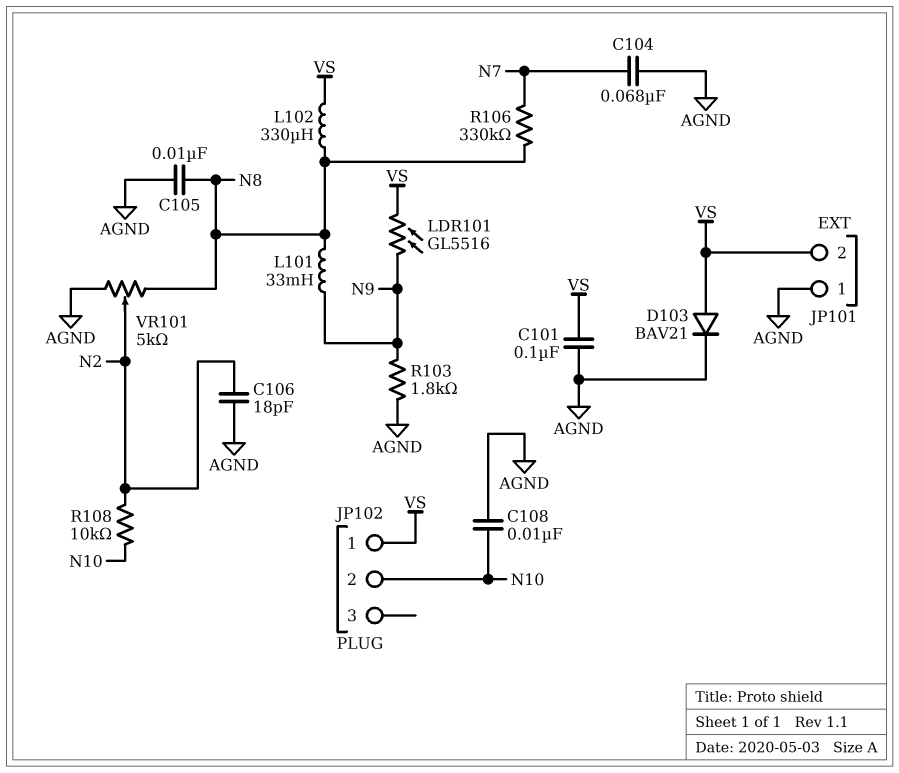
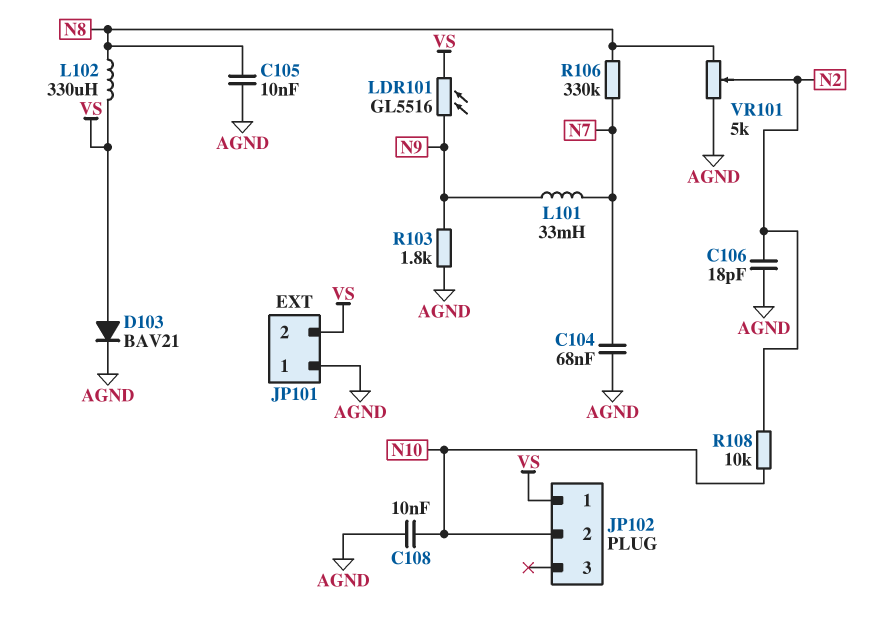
C101: 100nF (AGND, VS) -> none
L101: 33mH (N8, N9) -> 33mH (N7, N9)

